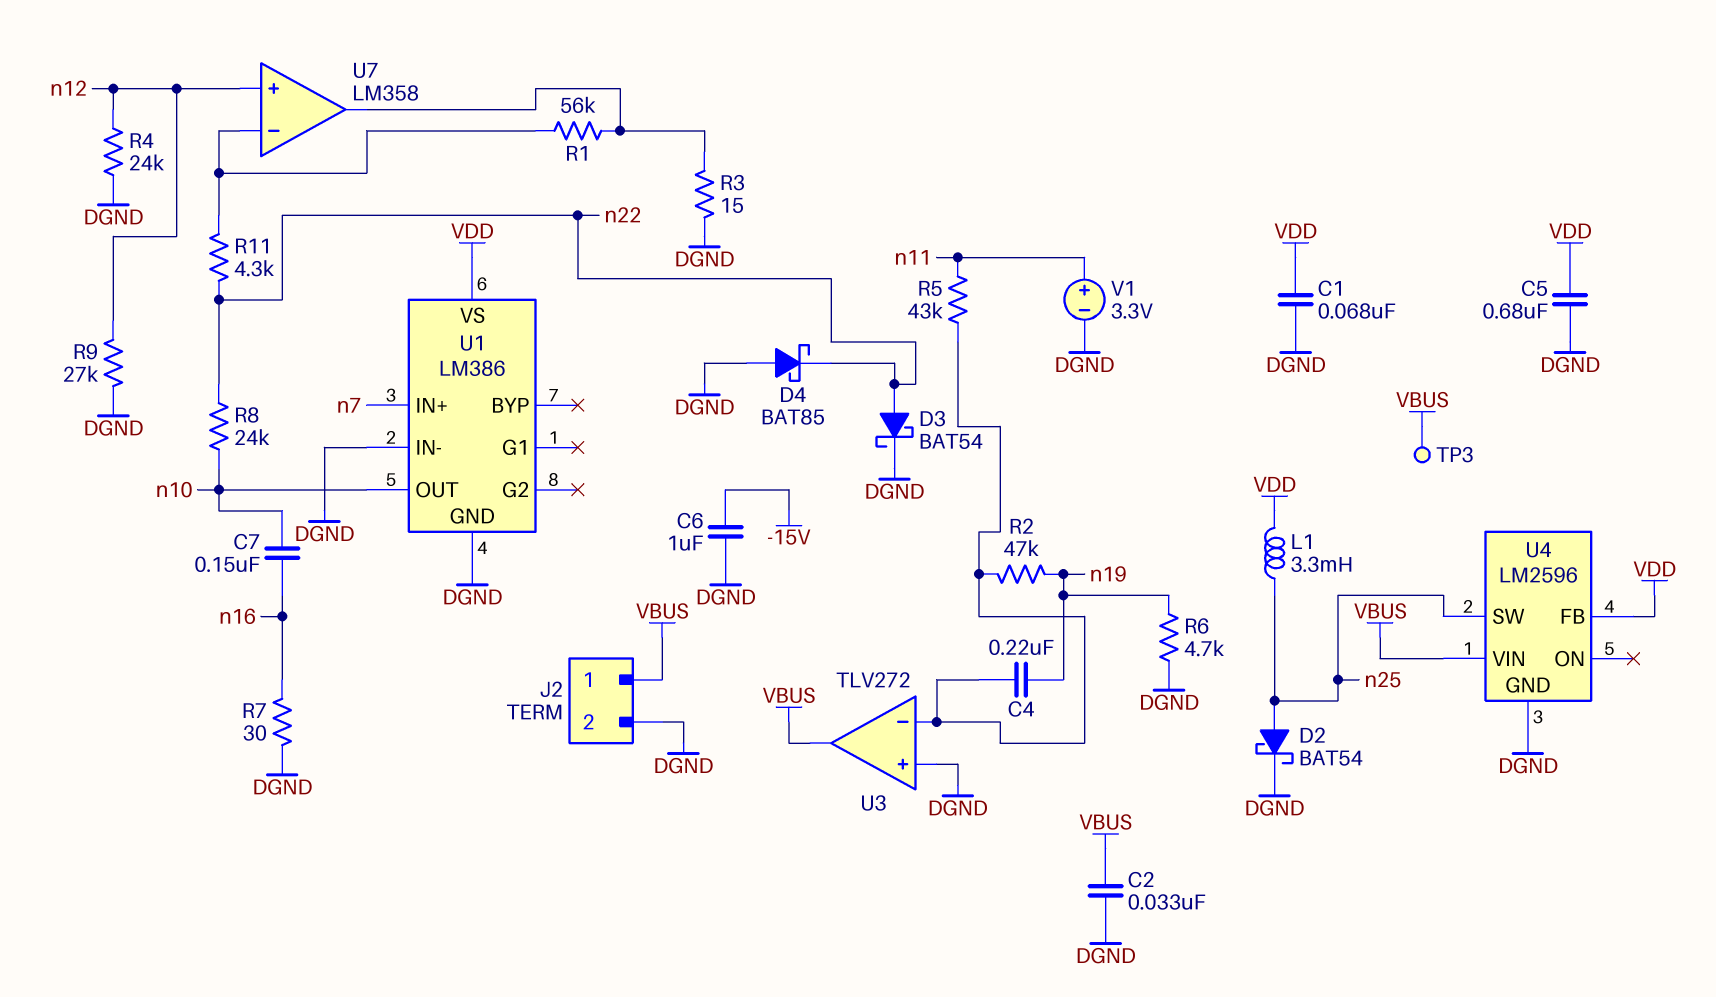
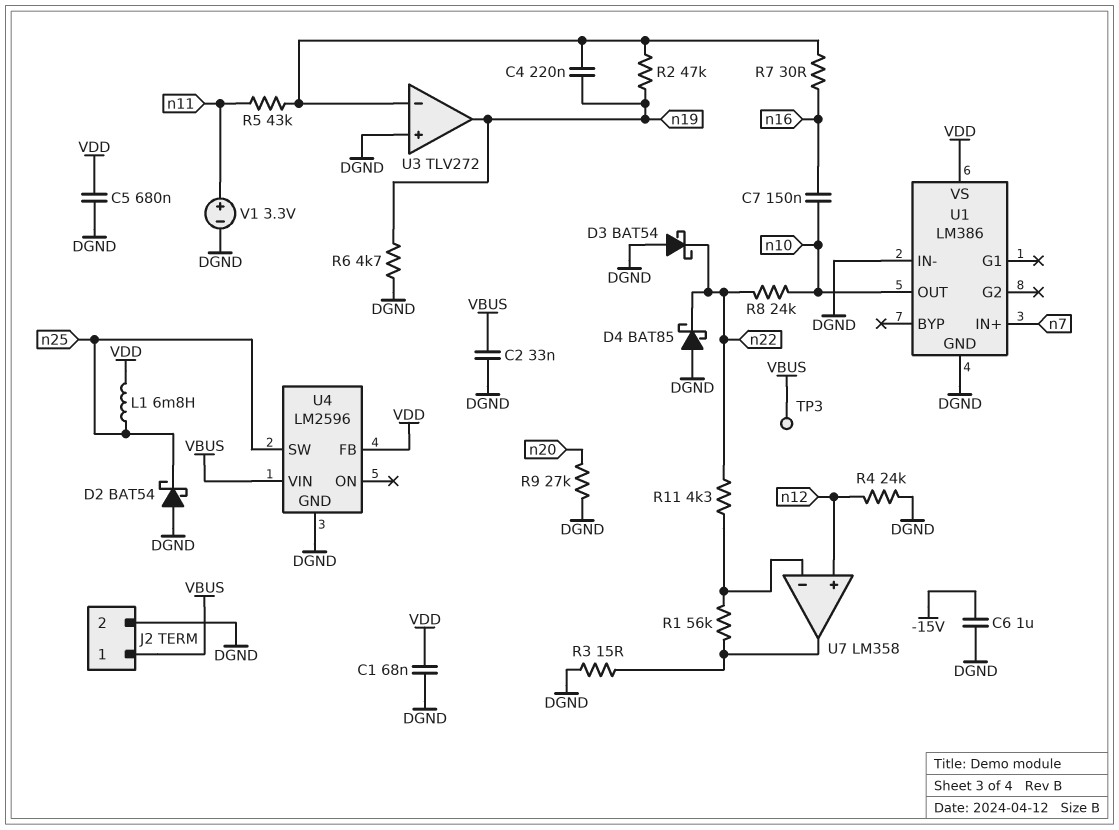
D2: schottky BAT54 (A n25, K DGND) -> schottky BAT54 (A DGND, K n25)
D3: schottky BAT54 (A n22, K DGND) -> schottky BAT54 (A DGND, K n22)
L1: 3.3mH (VDD, n25) -> 6.8mH (VDD, n25)
R7: 30 (DGND, n16) -> 30 (U3/in-, n16)
R9: 27k (DGND, n12) -> 27k (DGND, n20)
U3 pin out: VBUS -> n19

